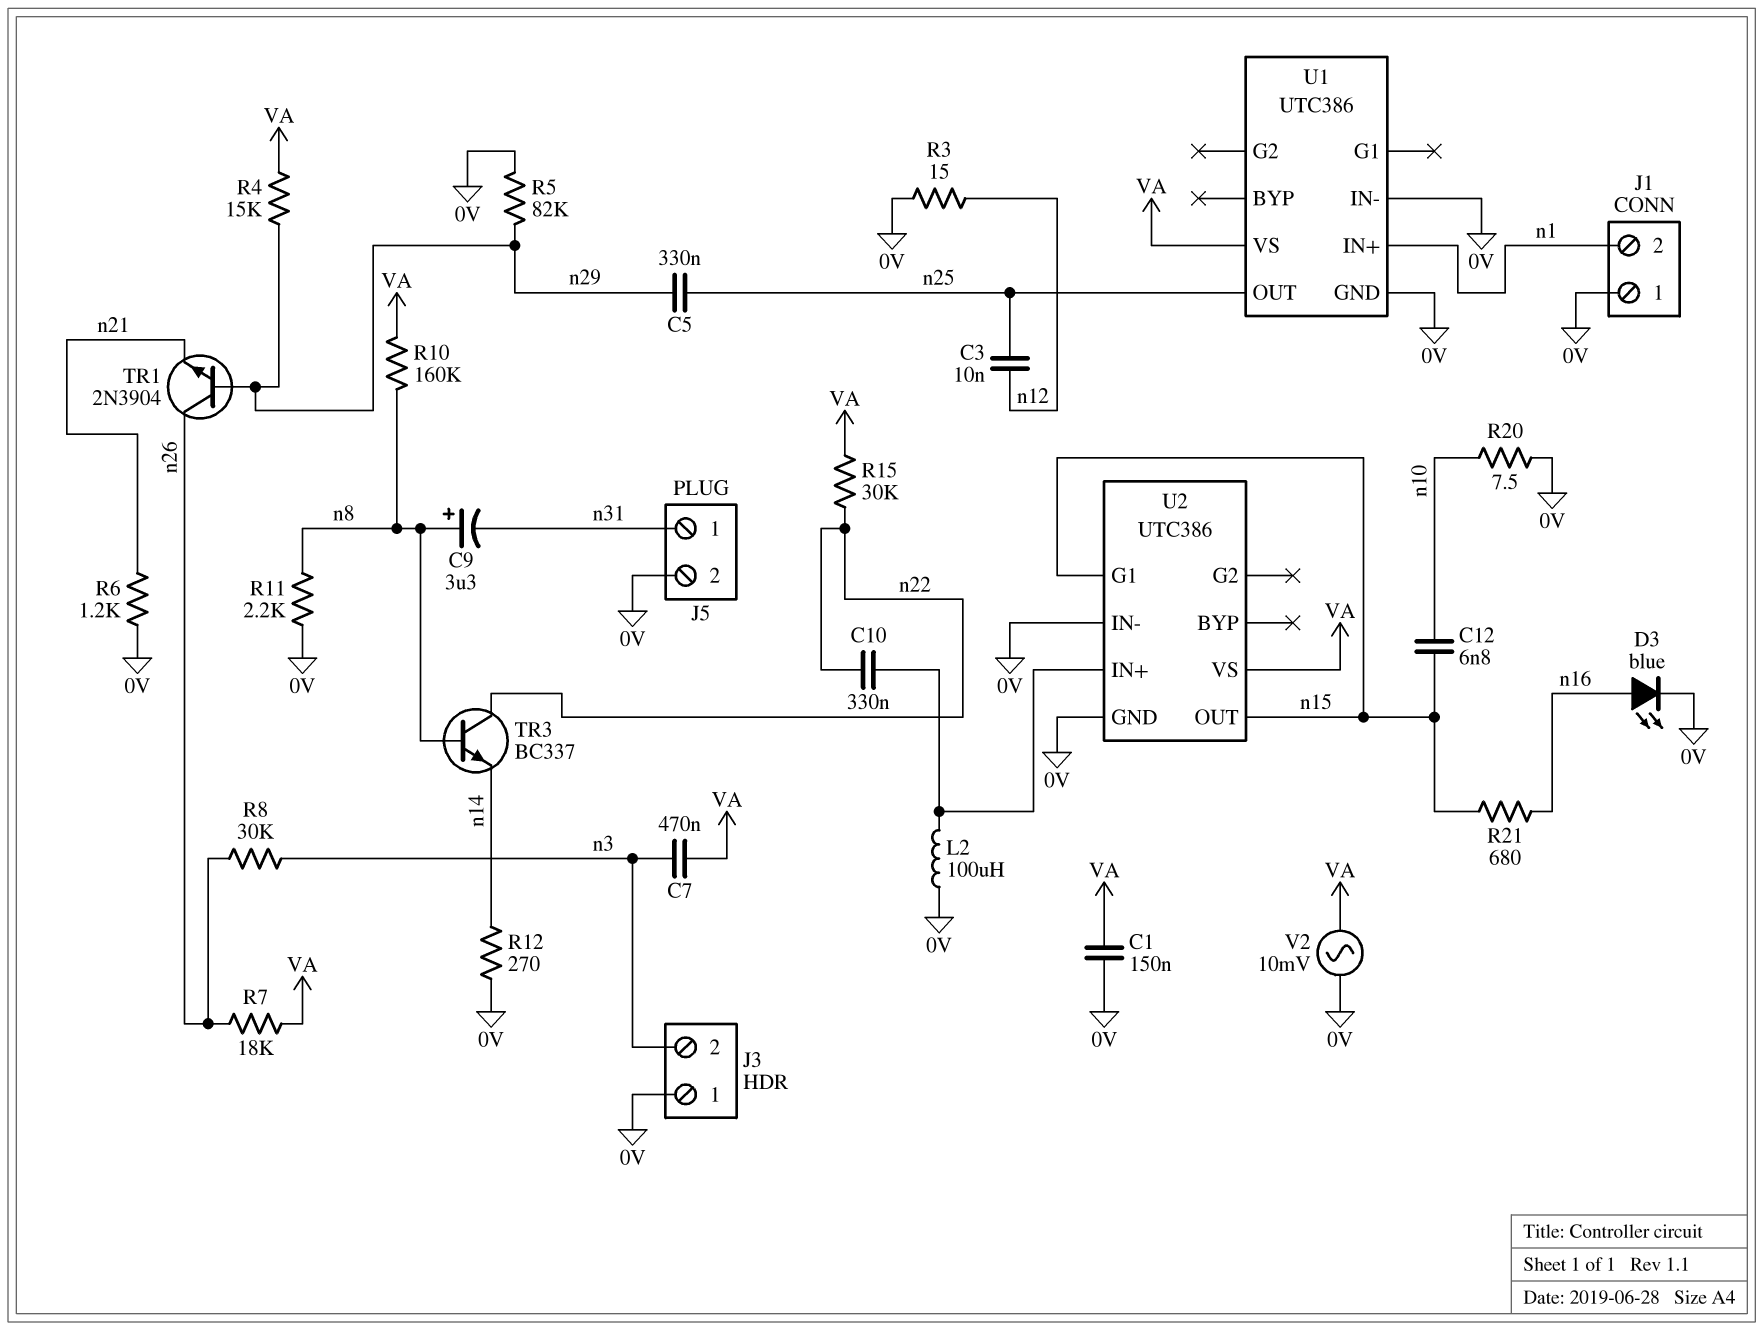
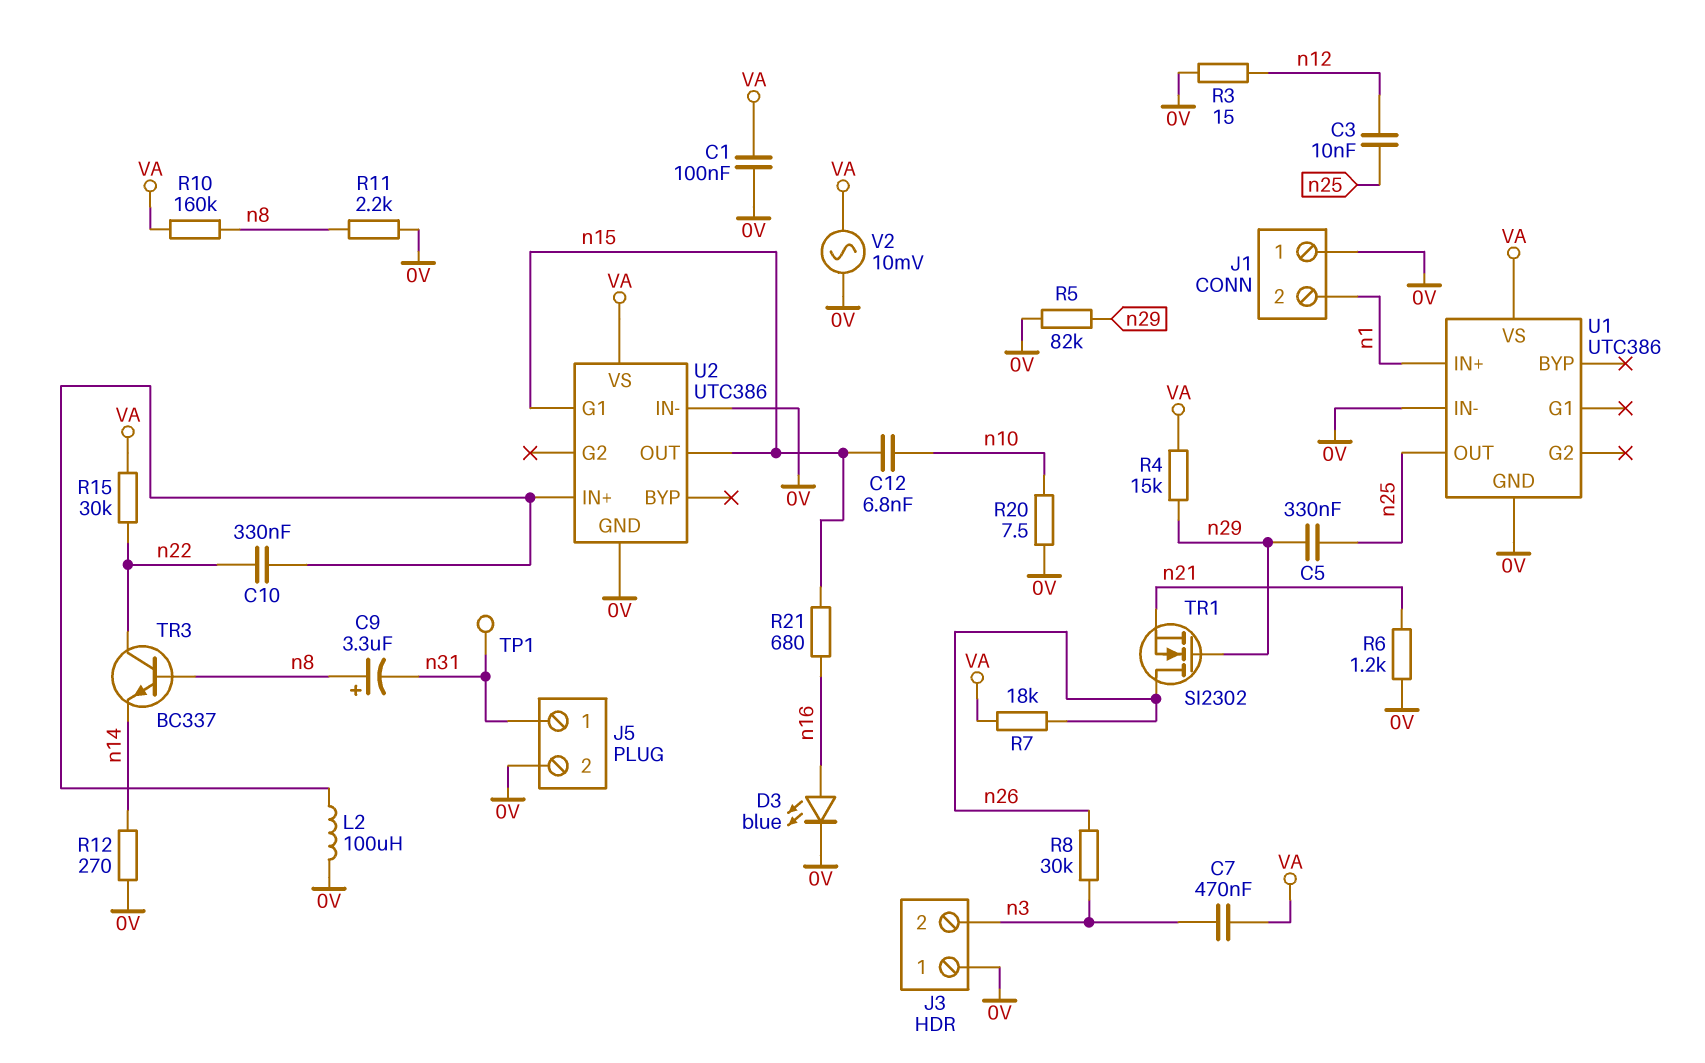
C1: 150nF (0V, VA) -> 100nF (0V, VA)
TP1: none -> test point (n31)
TR1: NPN 2N3904 (B n29, C n26, E n21) -> NMOS SI2302 (G n29, D n26, S n21)

